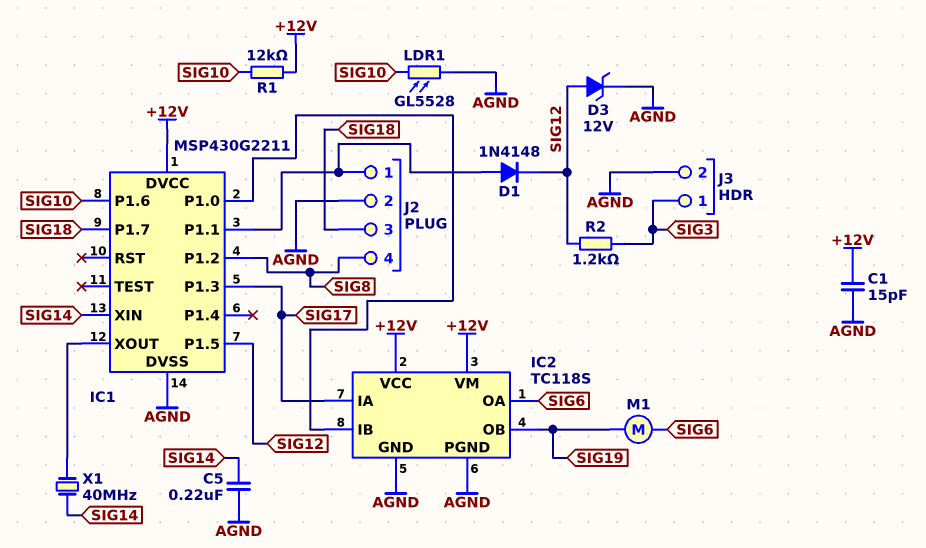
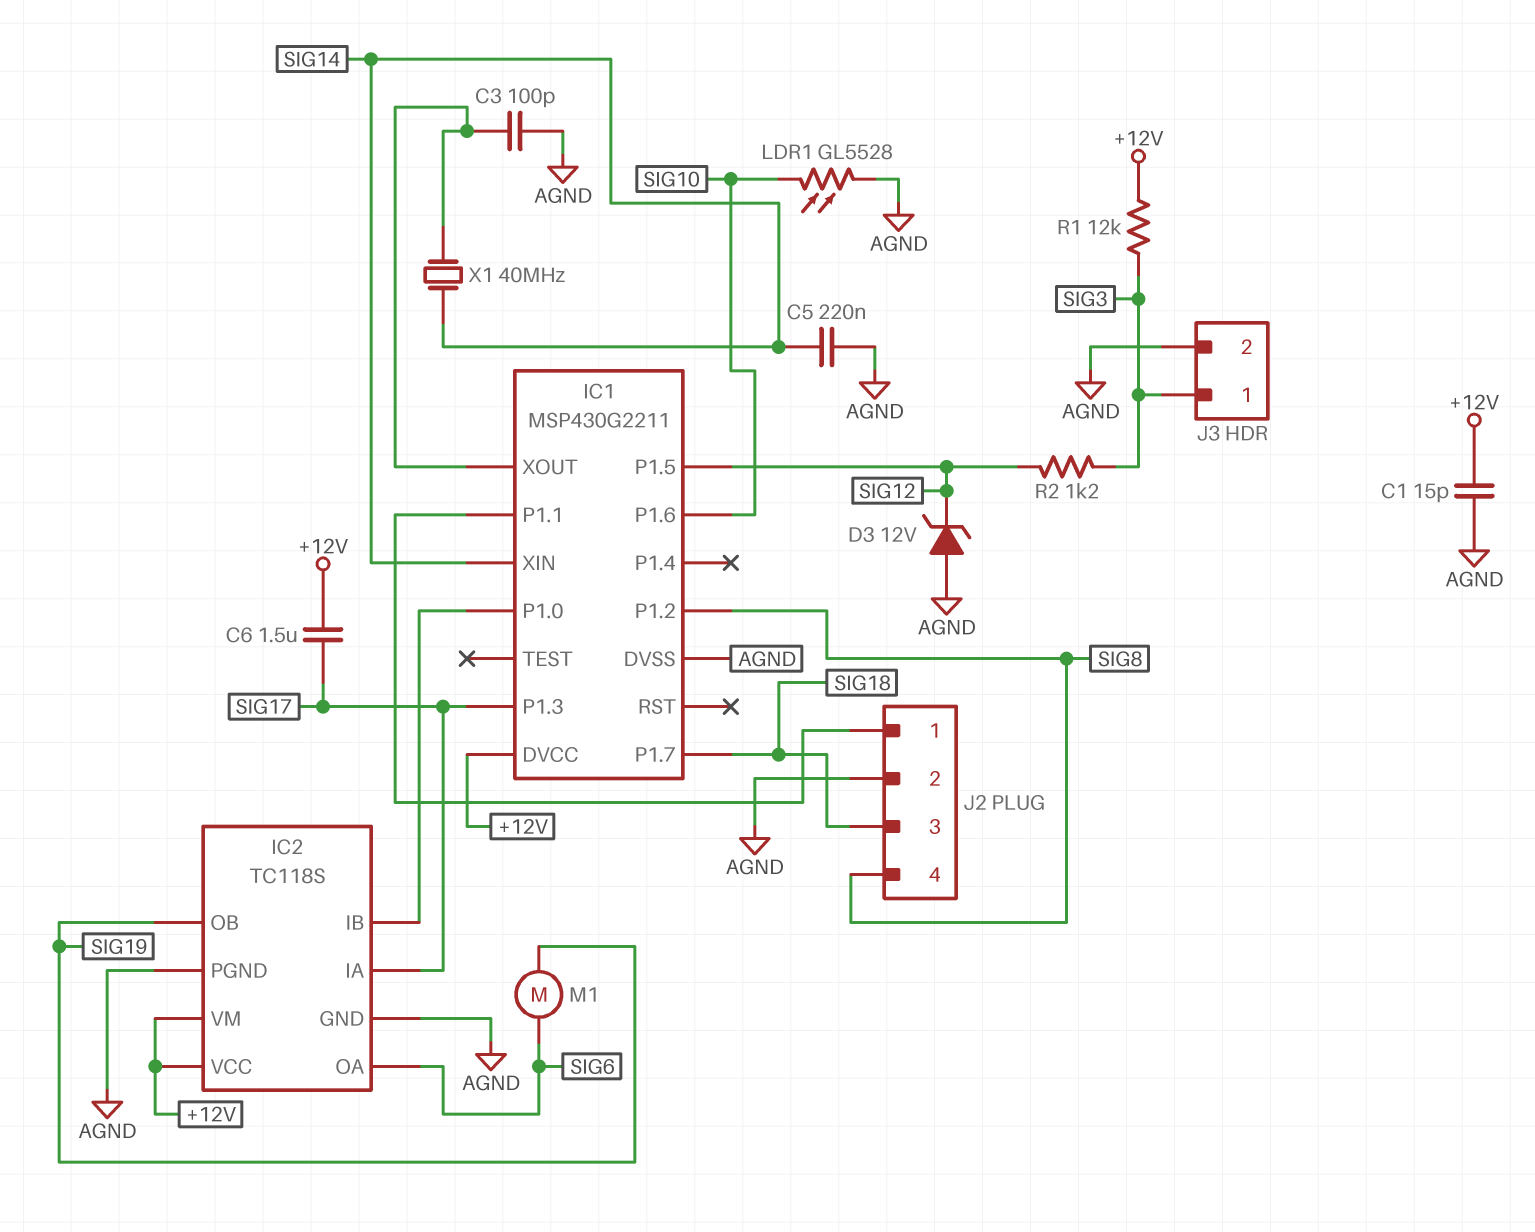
C3: none -> 100pF (AGND, IC1/XOUT)
C6: none -> 1.5uF (+12V, SIG17)
D1: diode 1N4148 (A IC1/P1.1, K SIG12) -> none
D3: zener 12V (A SIG12, K AGND) -> zener 12V (A AGND, K SIG12)
R1: 12k (+12V, SIG10) -> 12k (+12V, SIG3)

